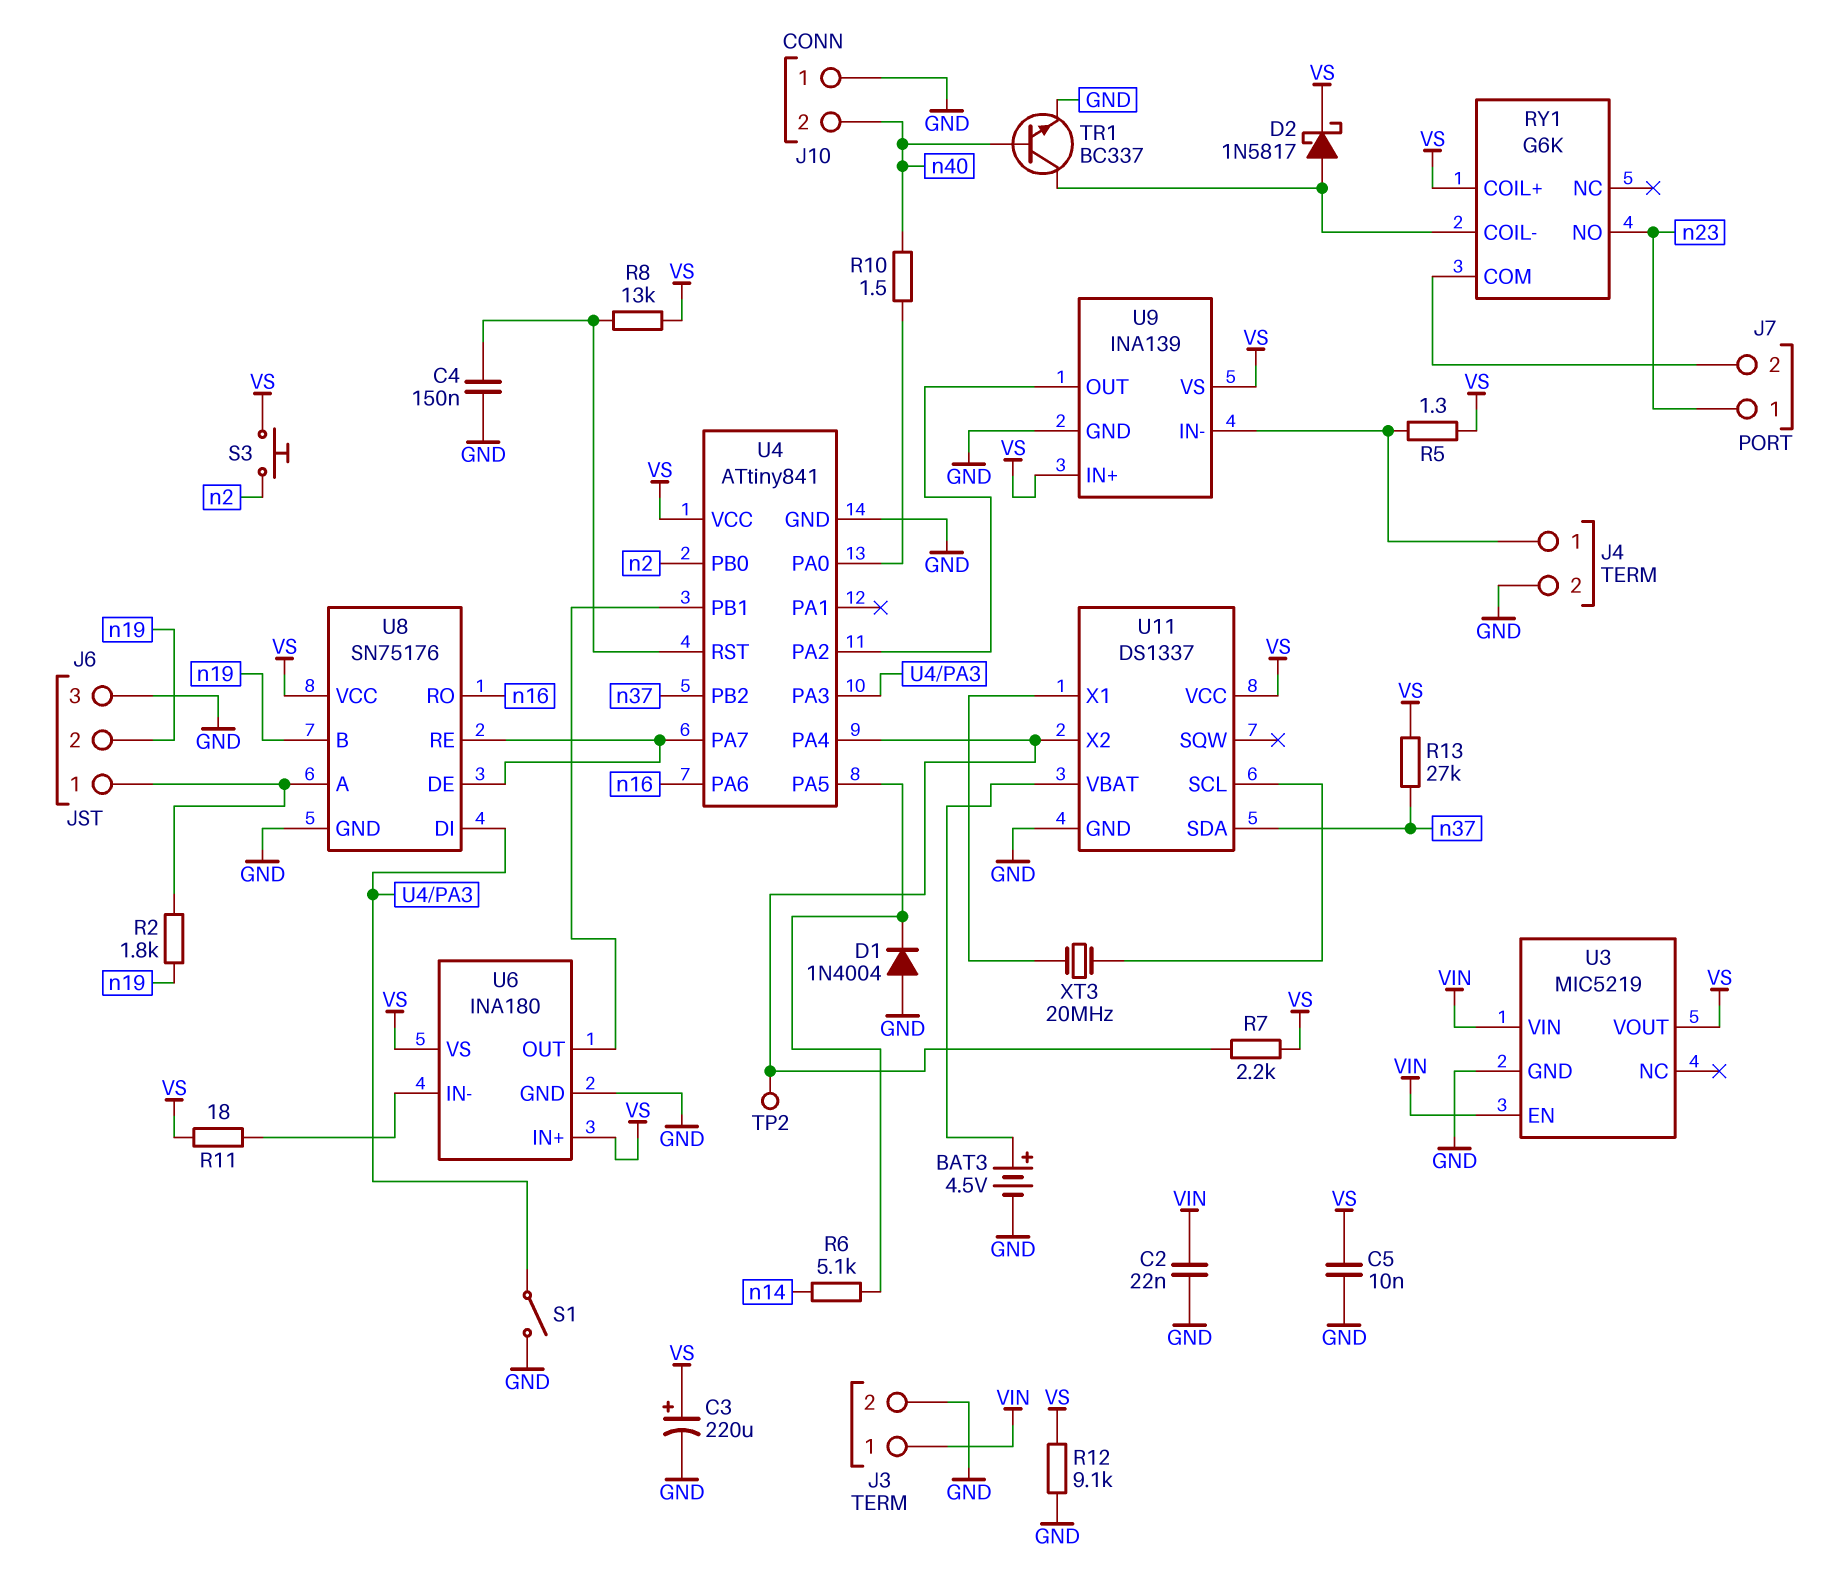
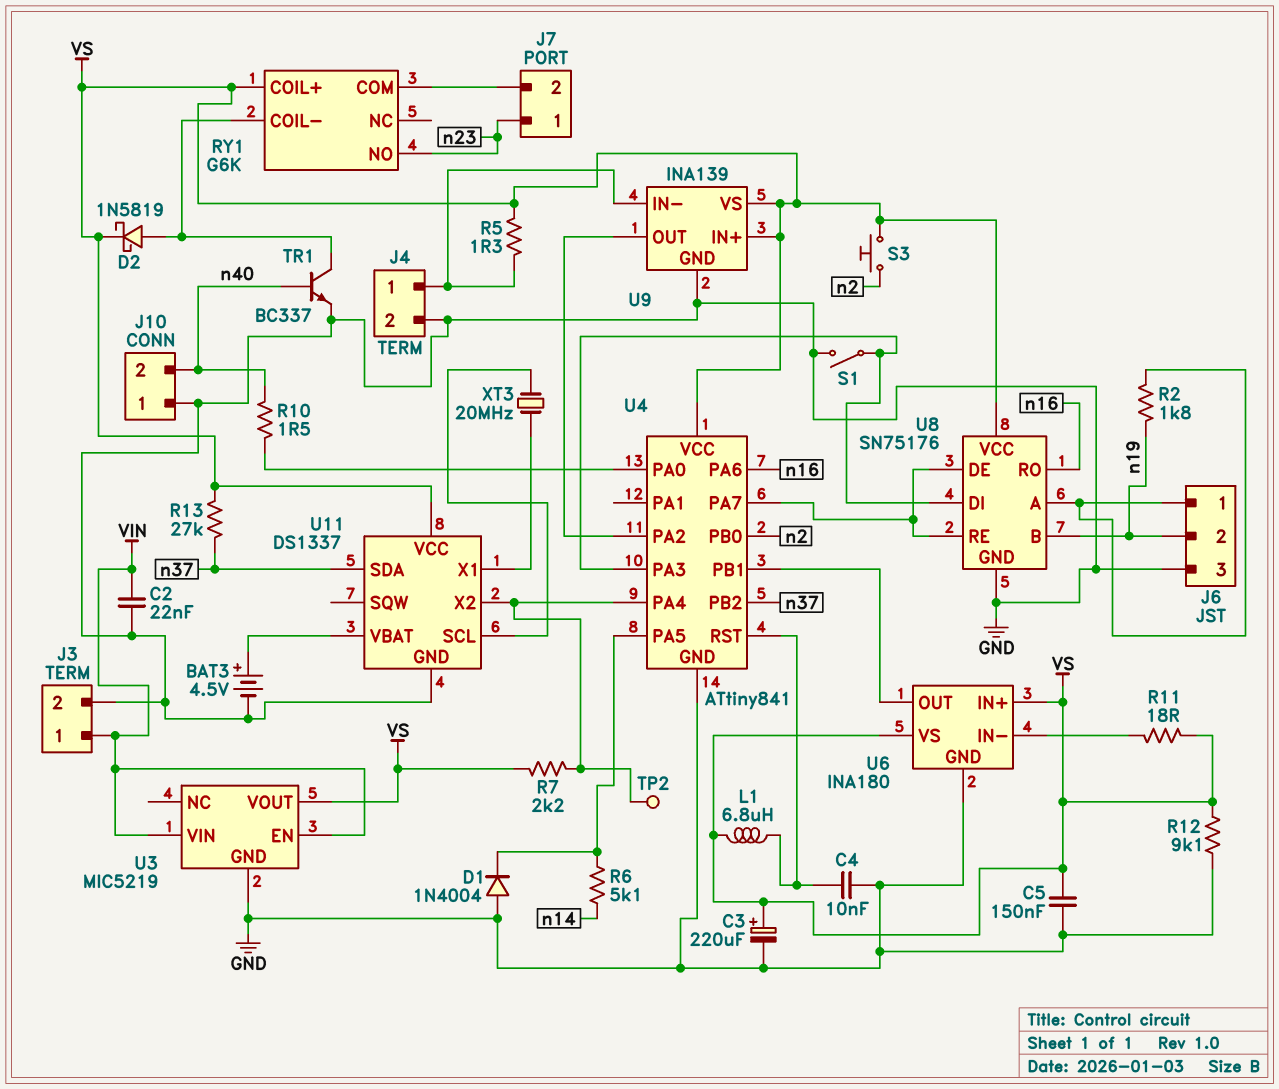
C4: 150nF (GND, U4/RST) -> 10nF (GND, U4/RST)
C5: 10nF (GND, VS) -> 150nF (GND, VS)
D2: schottky 1N5817 (A RY1/COIL-, K VS) -> schottky 1N5819 (A RY1/COIL-, K VS)
L1: none -> 6.8uH (U4/RST, VS)
R8: 13k (U4/RST, VS) -> none

